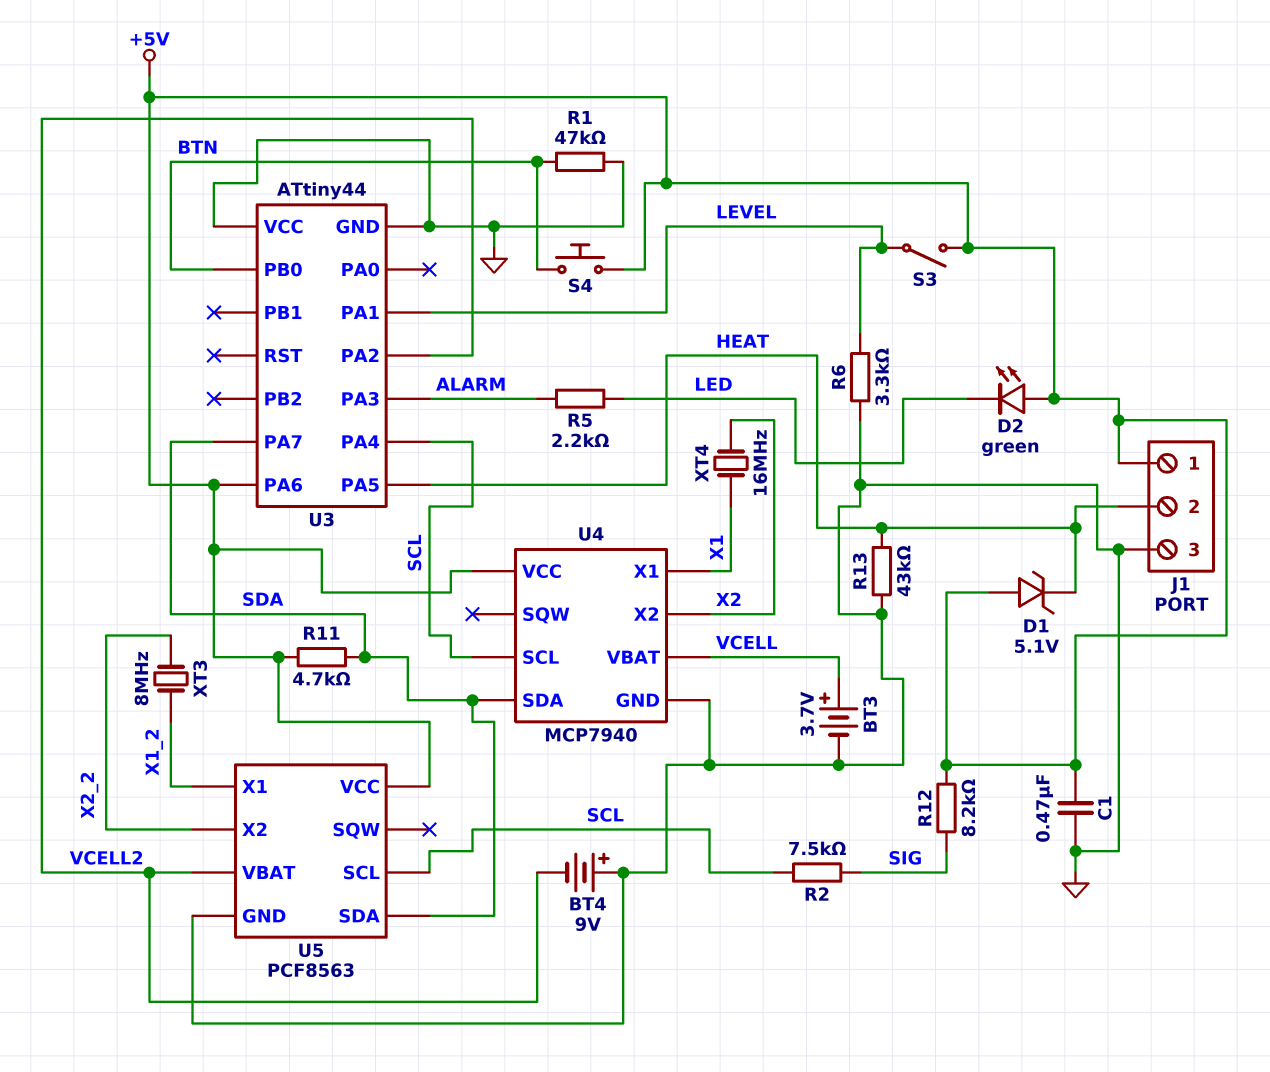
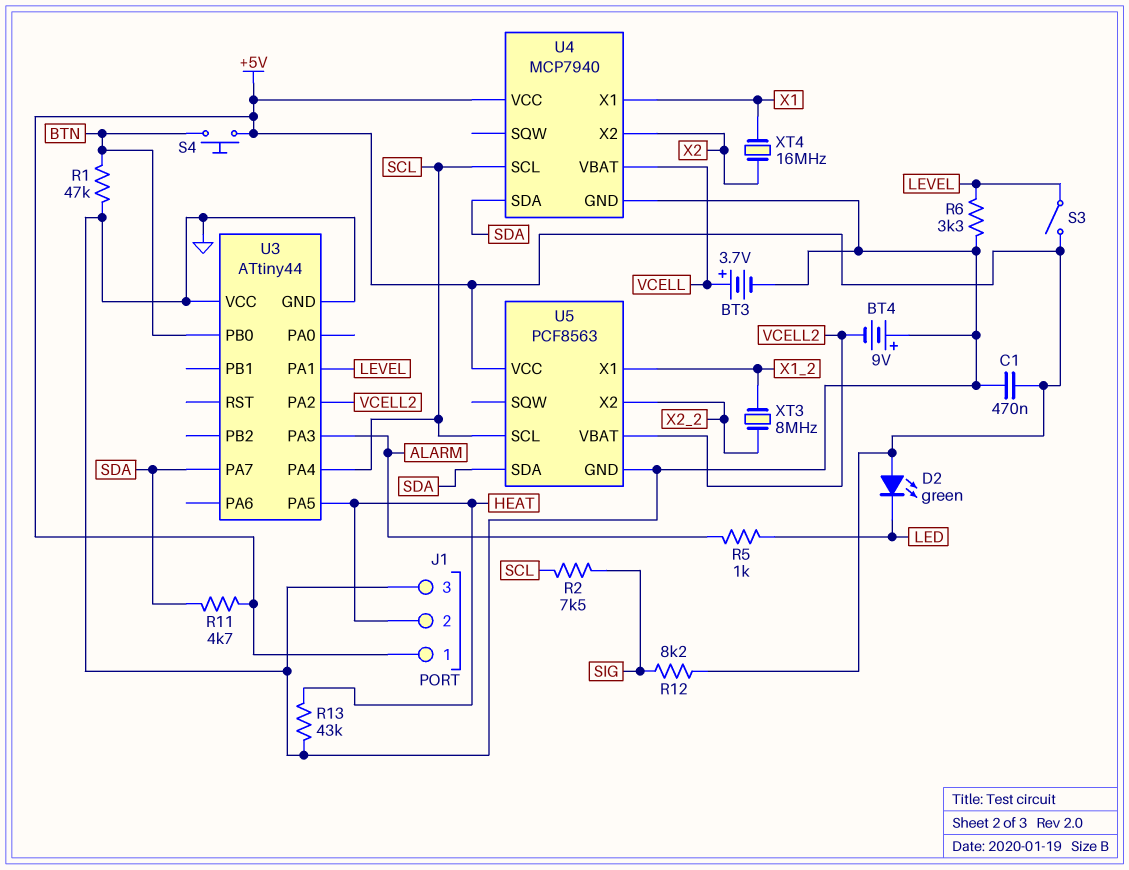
D1: zener 5.1V (A +5V, K HEAT) -> none
R5: 2.2k (ALARM, LED) -> 1k (ALARM, LED)
U3 pin PA6: +5V -> none

